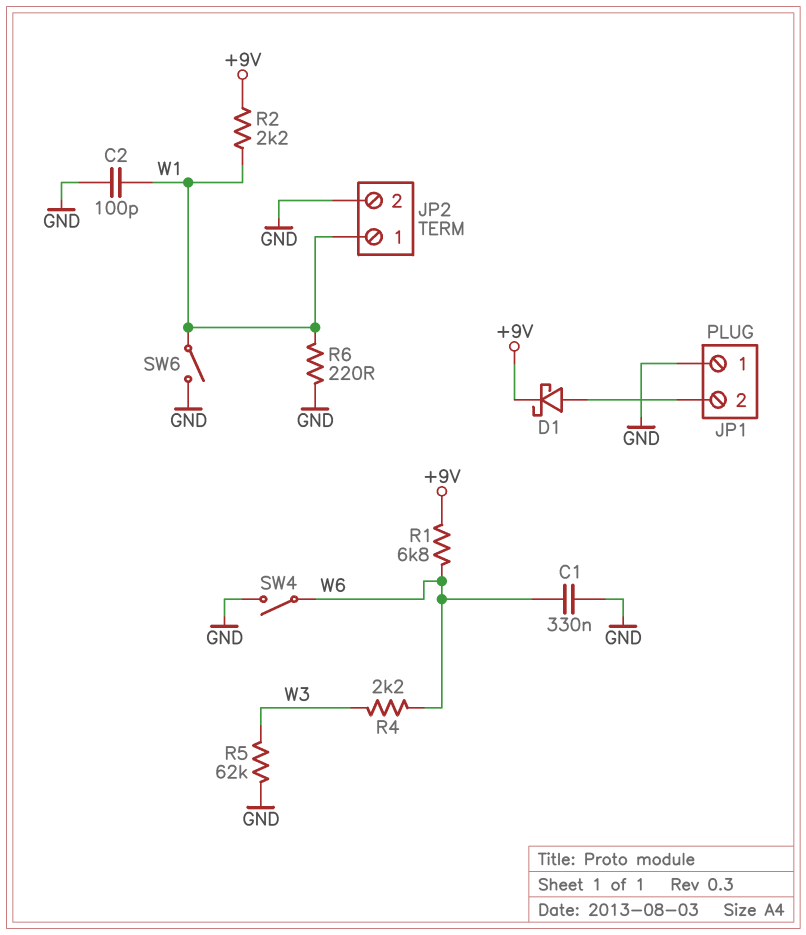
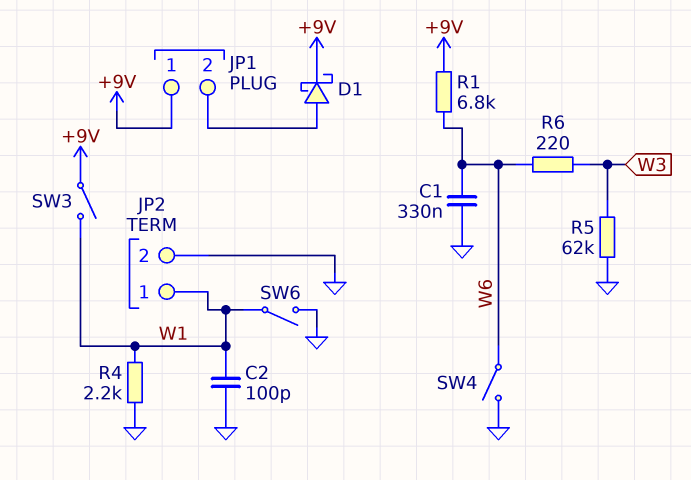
JP1 pin 1: GND -> +9V
R2: 2.2k (+9V, W1) -> none
R4: 2.2k (W3, W6) -> 2.2k (GND, W1)
R6: 220 (GND, W1) -> 220 (W3, W6)
SW3: none -> switch (+9V, W1)

